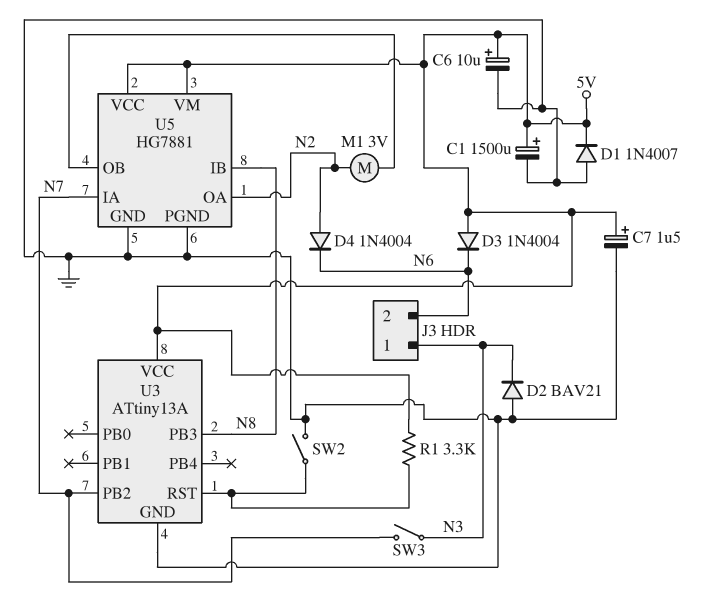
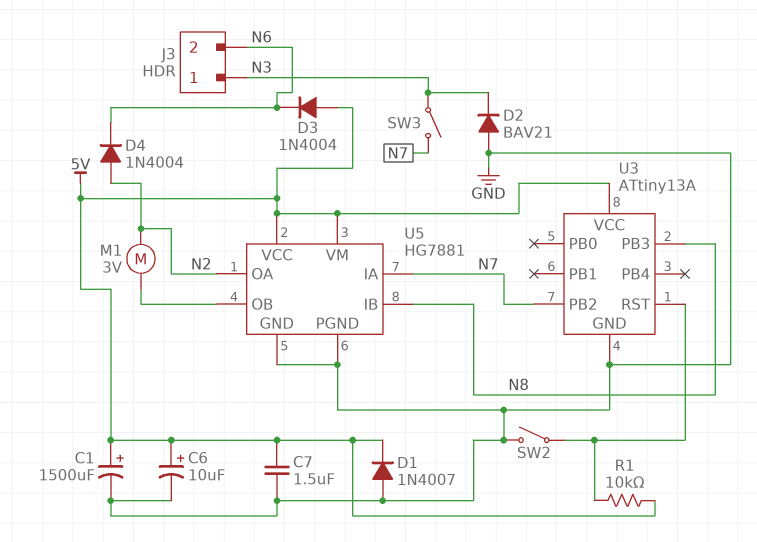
C7: 1.5uF (plus 5V, minus GND) -> 1.5uF (5V, GND)
R1: 3.3k (5V, U3/RST) -> 10k (5V, U3/RST)

